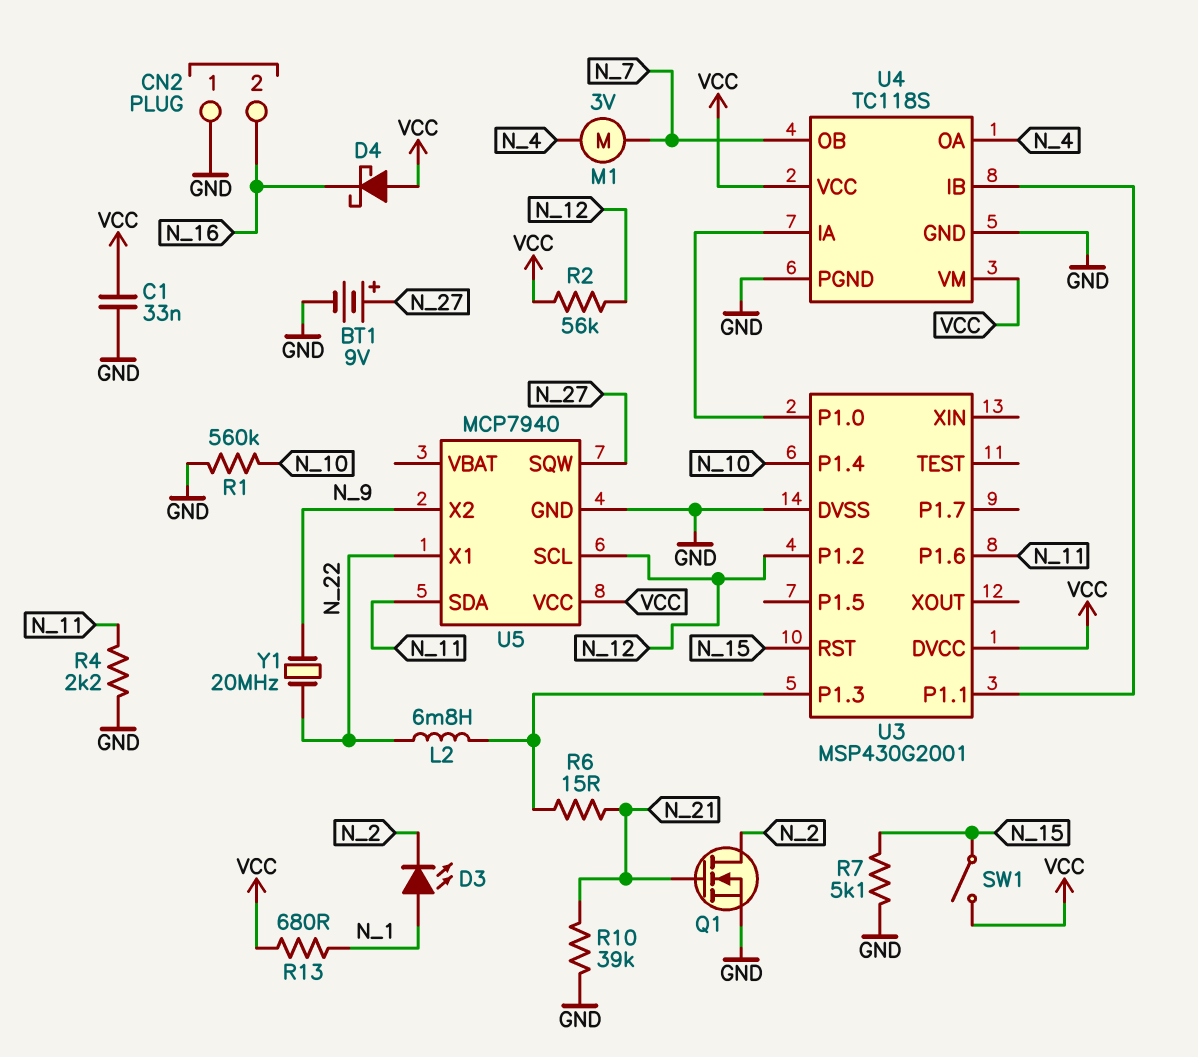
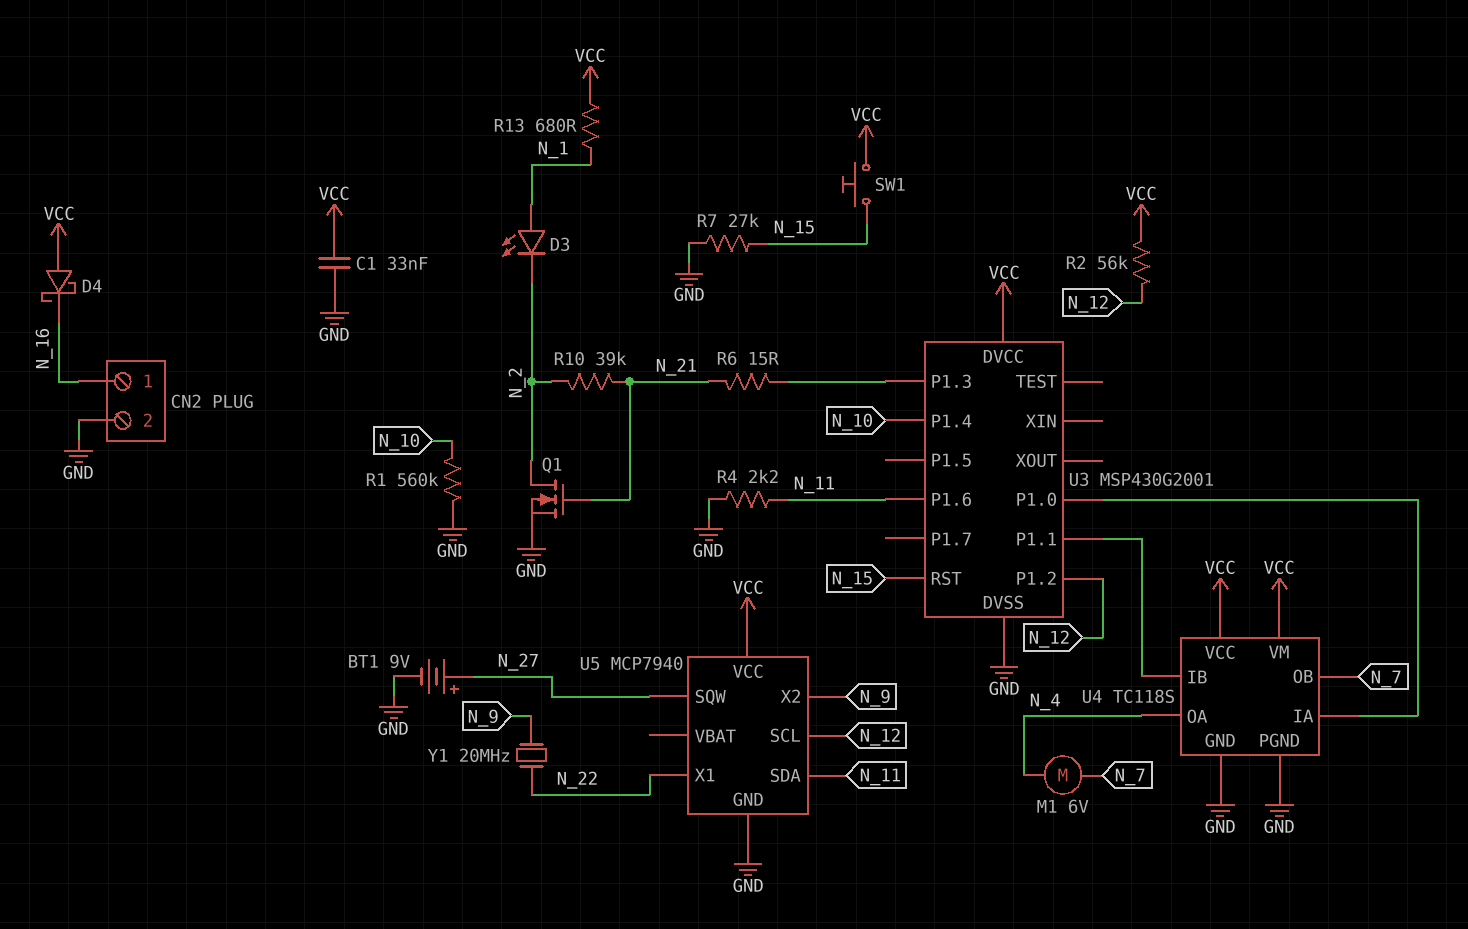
CN2 pin 1: GND -> N_16
CN2 pin 2: N_16 -> GND
L2: 6.8mH (N_22, U3/P1.3) -> none
M1: motor 3V (N_4, N_7) -> motor 6V (N_4, N_7)
R7: 5.1k (GND, N_15) -> 27k (GND, N_15)
R10: 39k (GND, N_21) -> 39k (N_2, N_21)
SW1: switch (N_15, VCC) -> button (N_15, VCC)

